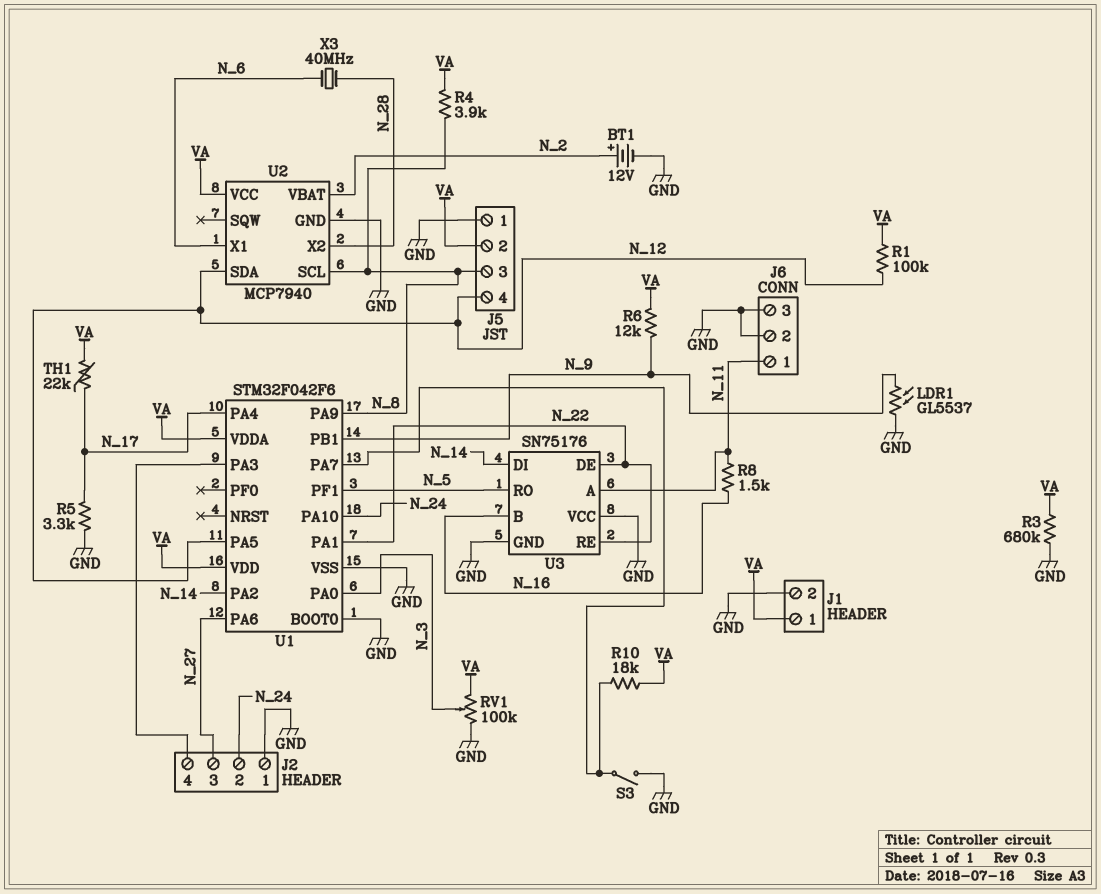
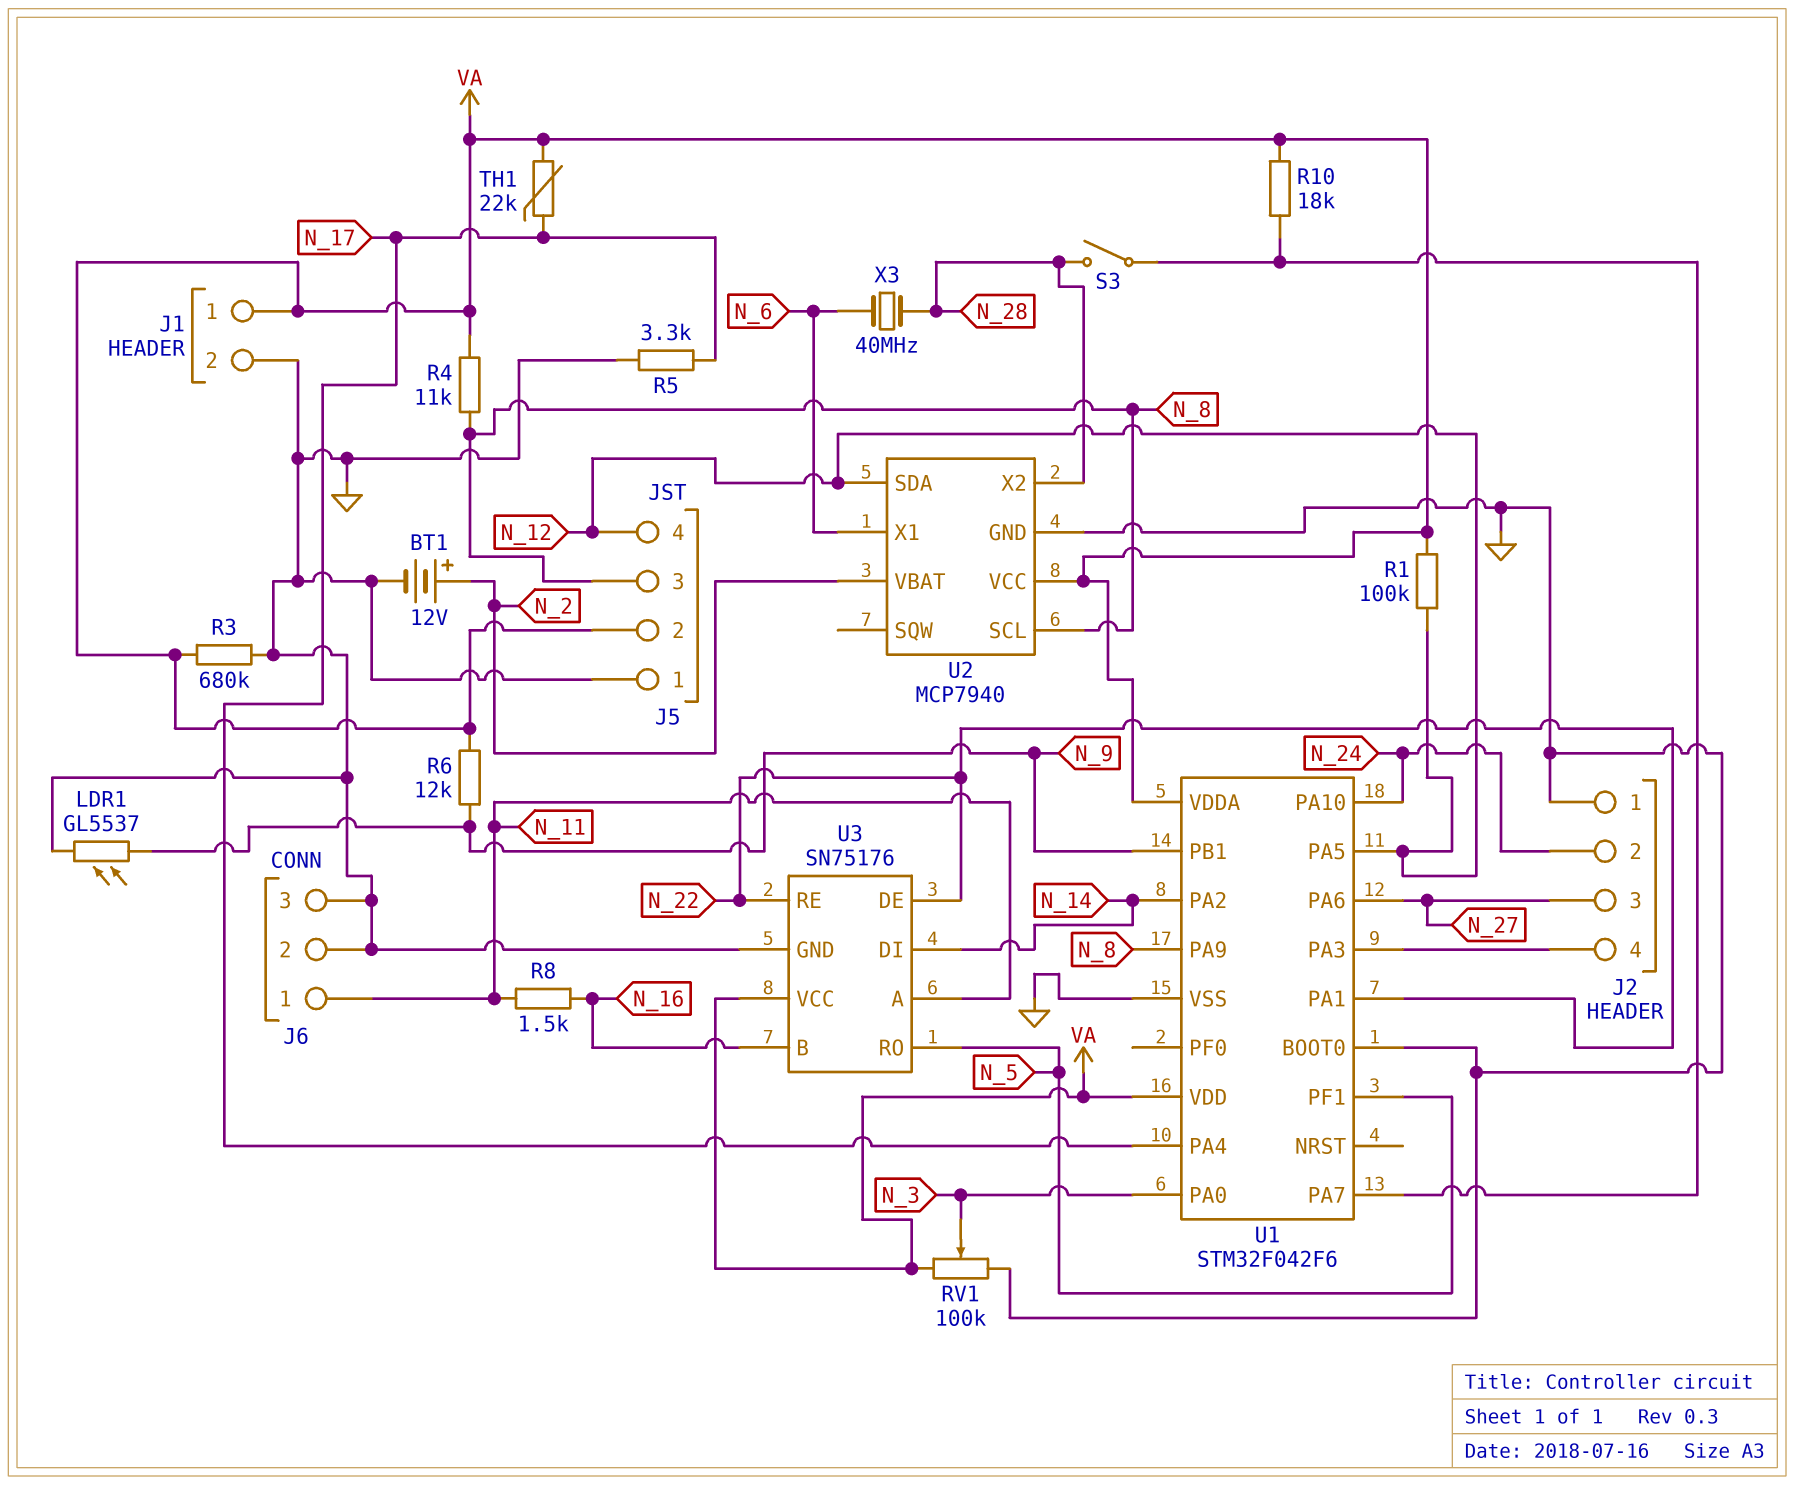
R4: 3.9k (N_8, VA) -> 11k (N_8, VA)
S3: switch (GND, U1/PA7) -> switch (N_28, U1/PA7)
U3 pin VCC: GND -> VA

